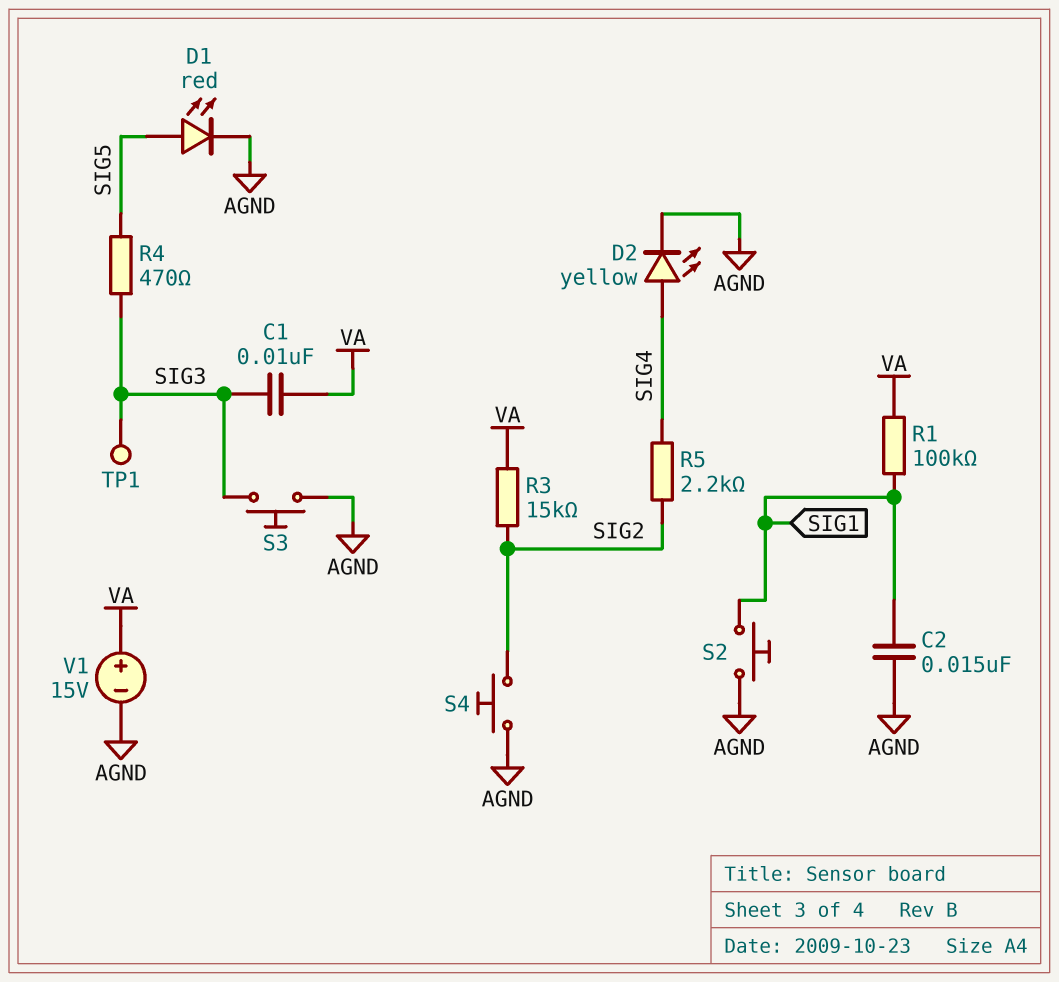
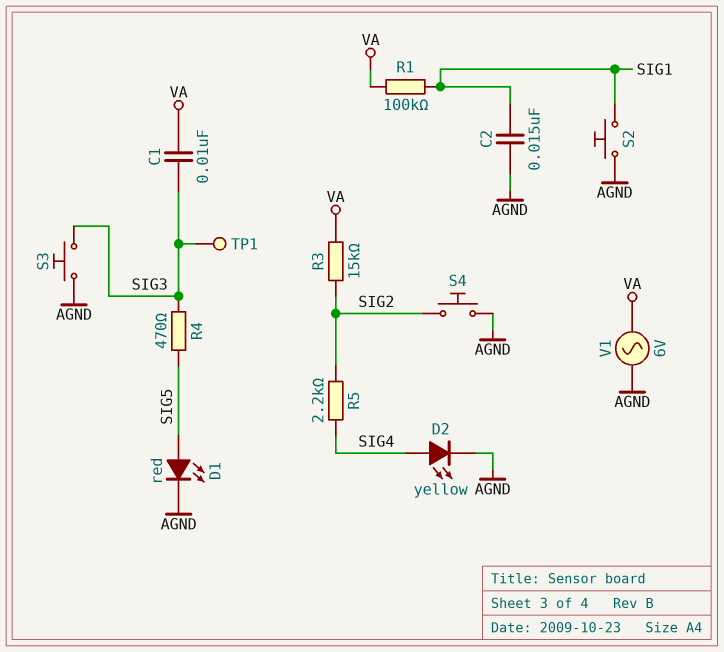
V1: 15V (plus VA, minus AGND) -> AC 6V (AGND, VA)

